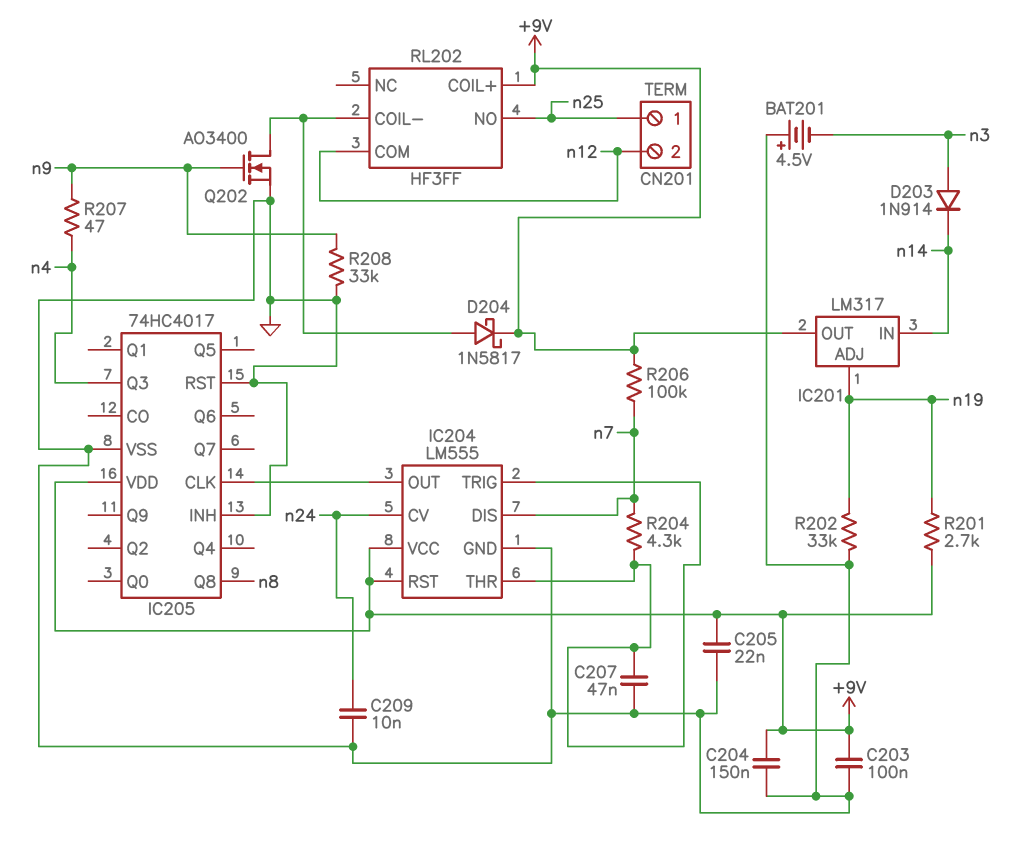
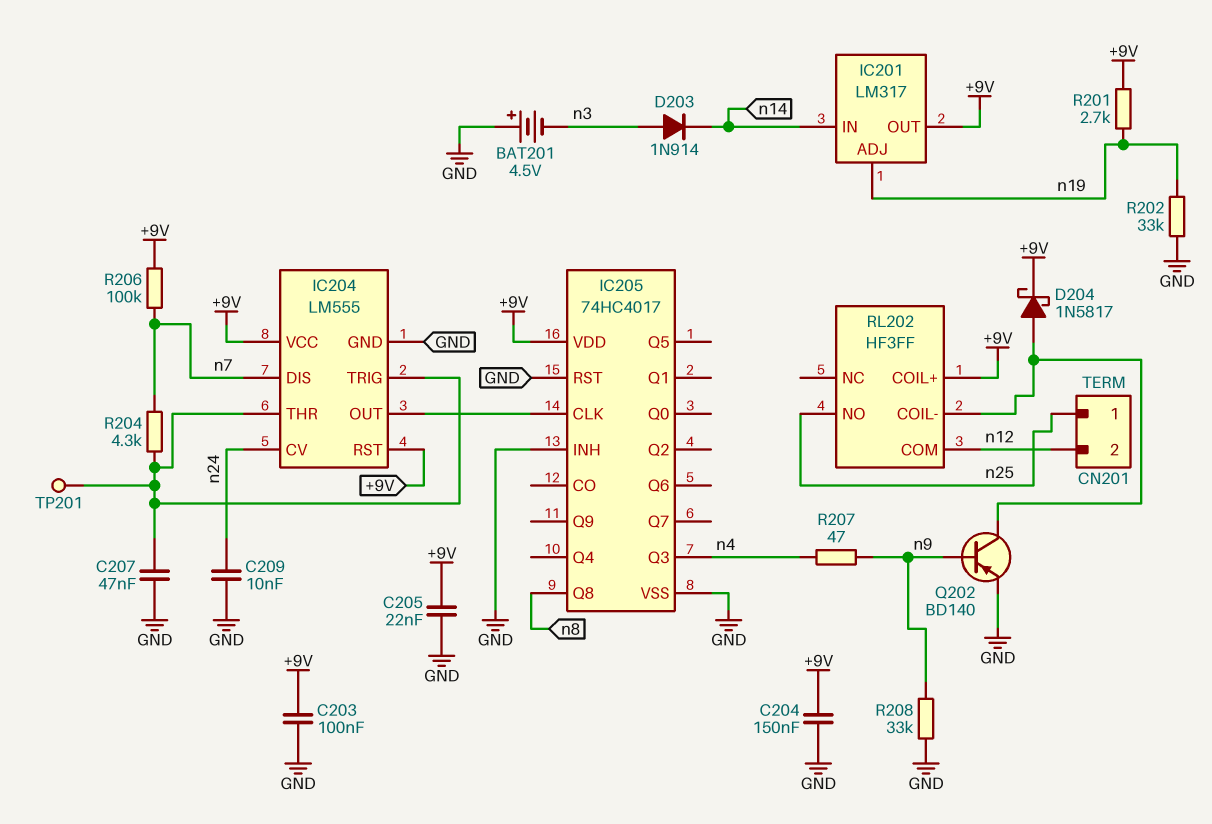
Q202: NMOS AO3400 (G n9, D RL202/COIL-, S GND) -> PNP BD140 (B n9, C RL202/COIL-, E GND)
TP201: none -> test point (IC204/THR)

